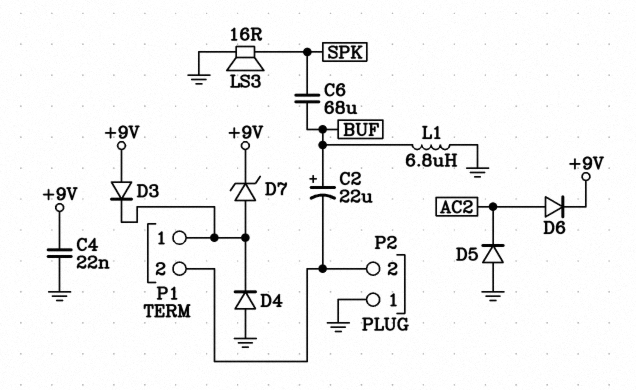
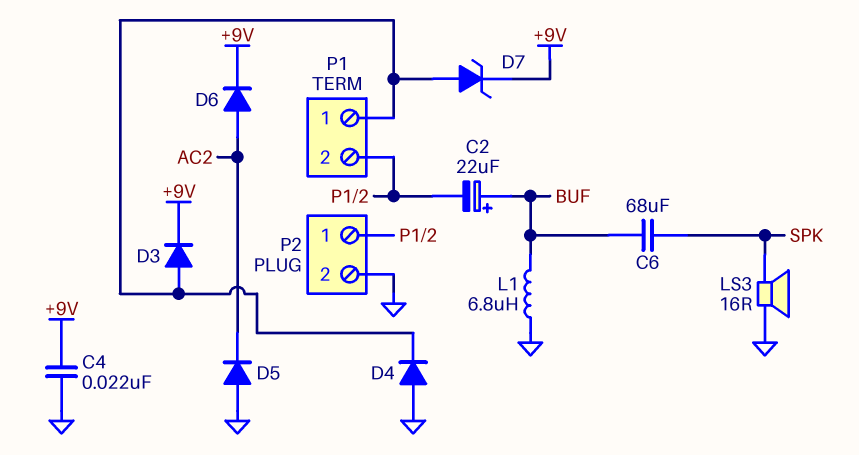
D3: diode (A +9V, K P1/1) -> diode (A P1/1, K +9V)
P2 pin 1: GND -> P1/2
P2 pin 2: P1/2 -> GND

